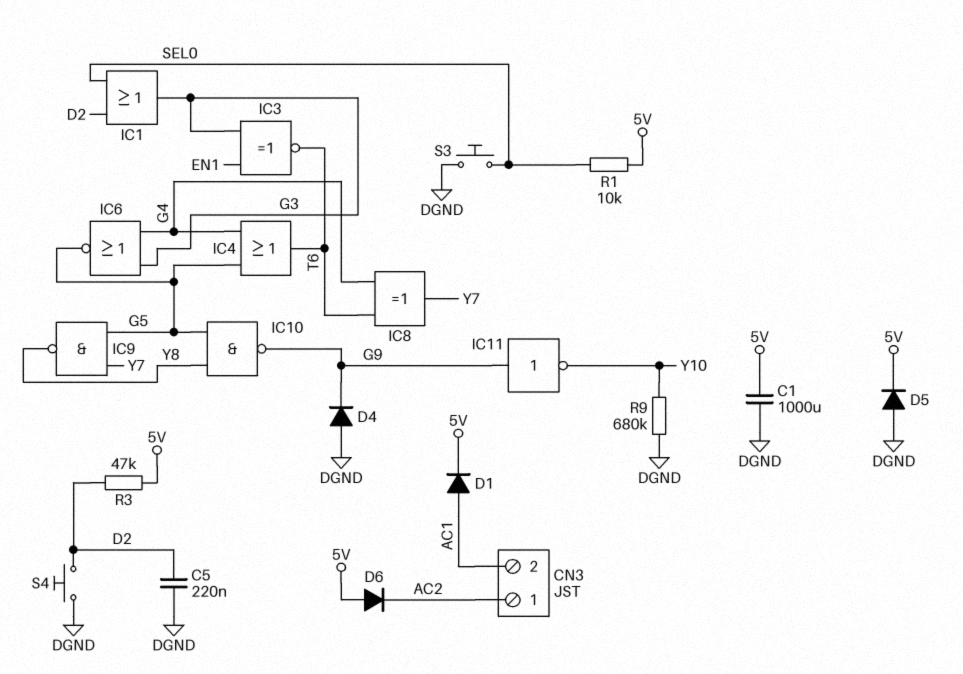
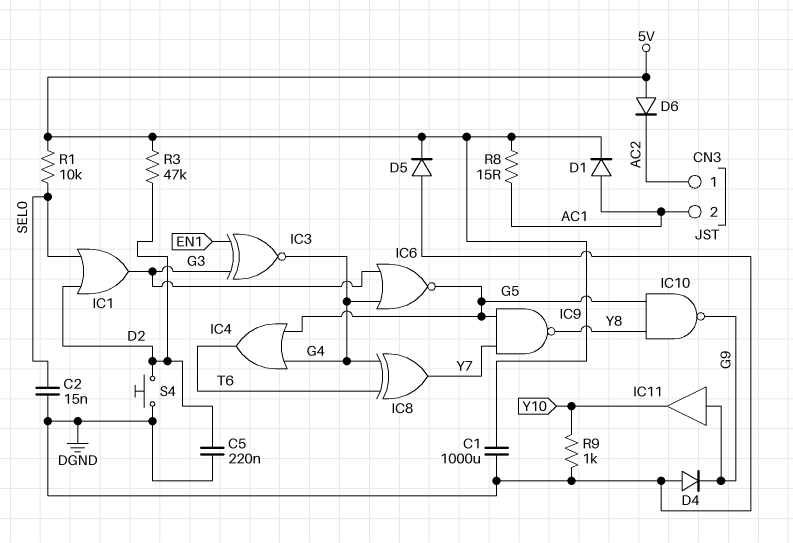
C2: none -> 15nF (DGND, SEL0)
IC3: XNOR (in EN1, in G3, out T6) -> XNOR (in EN1, in G3, out G4)
IC11: NOT (in G9, out Y10) -> buffer (in G9, out Y10)
R8: none -> 15 (5V, AC1)
R9: 680k (DGND, Y10) -> 1k (DGND, Y10)
S3: button (DGND, SEL0) -> none

